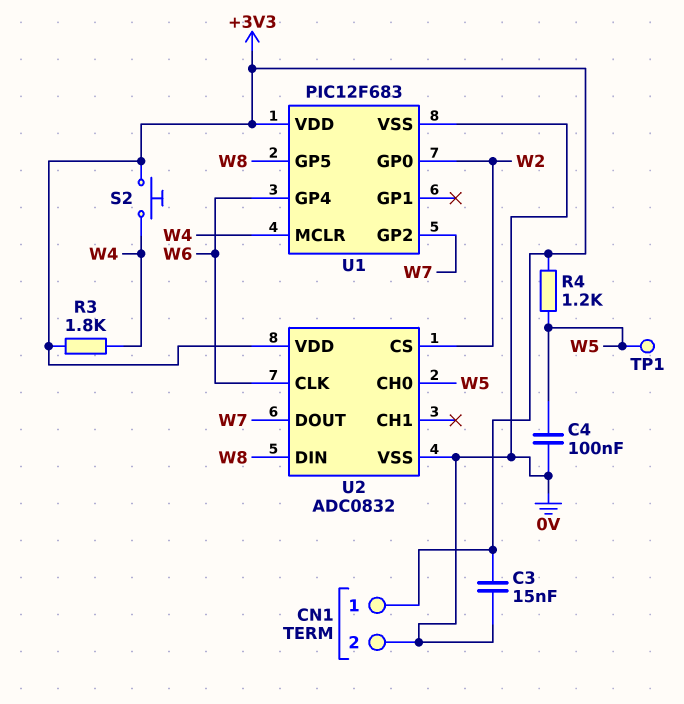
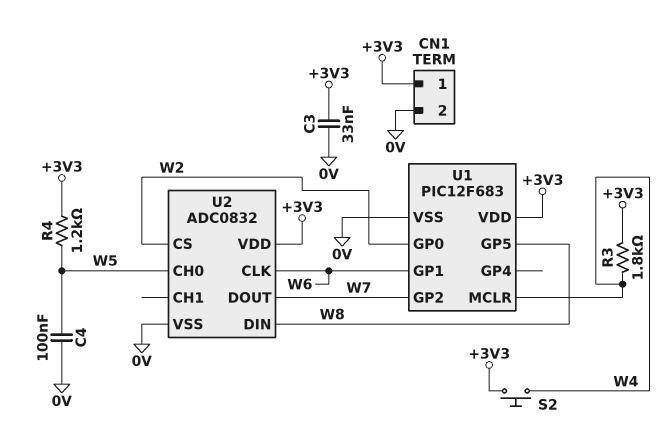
C3: 15nF (+3V3, 0V) -> 33nF (+3V3, 0V)
TP1: test point (W5) -> none
U1 pin GP1: none -> W6
U1 pin GP4: W6 -> none

